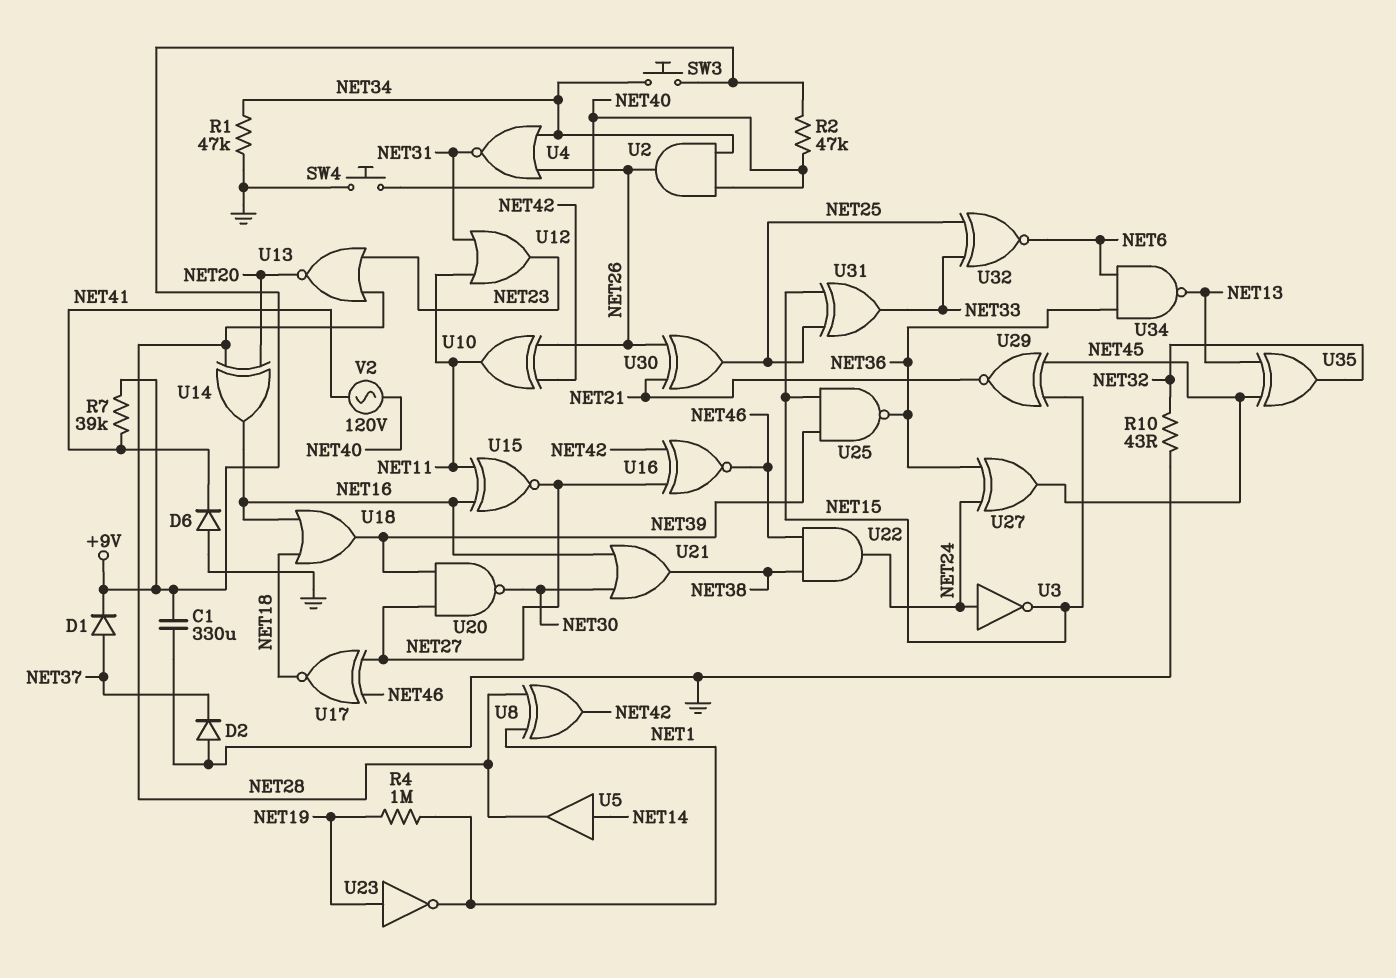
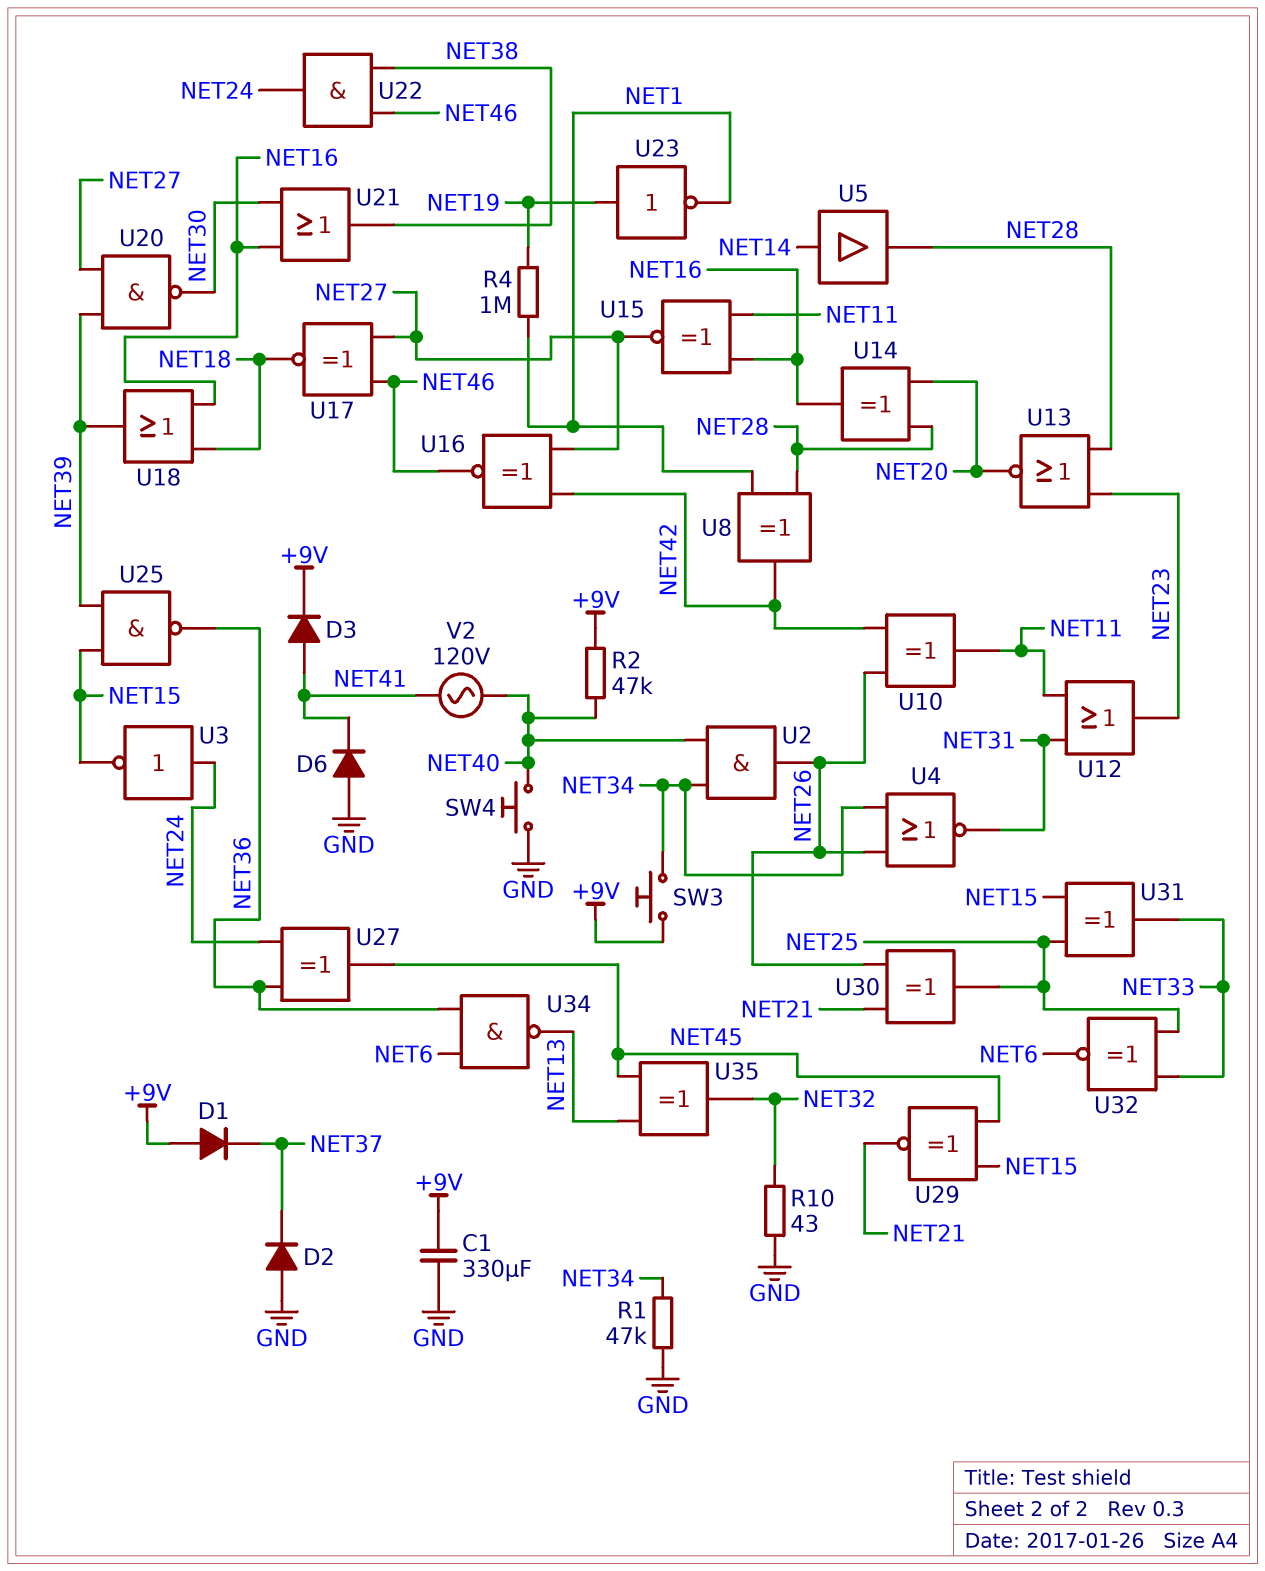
D1: diode (A NET37, K +9V) -> diode (A +9V, K NET37)
D3: none -> diode (A NET41, K +9V)
R7: 39k (+9V, NET41) -> none

